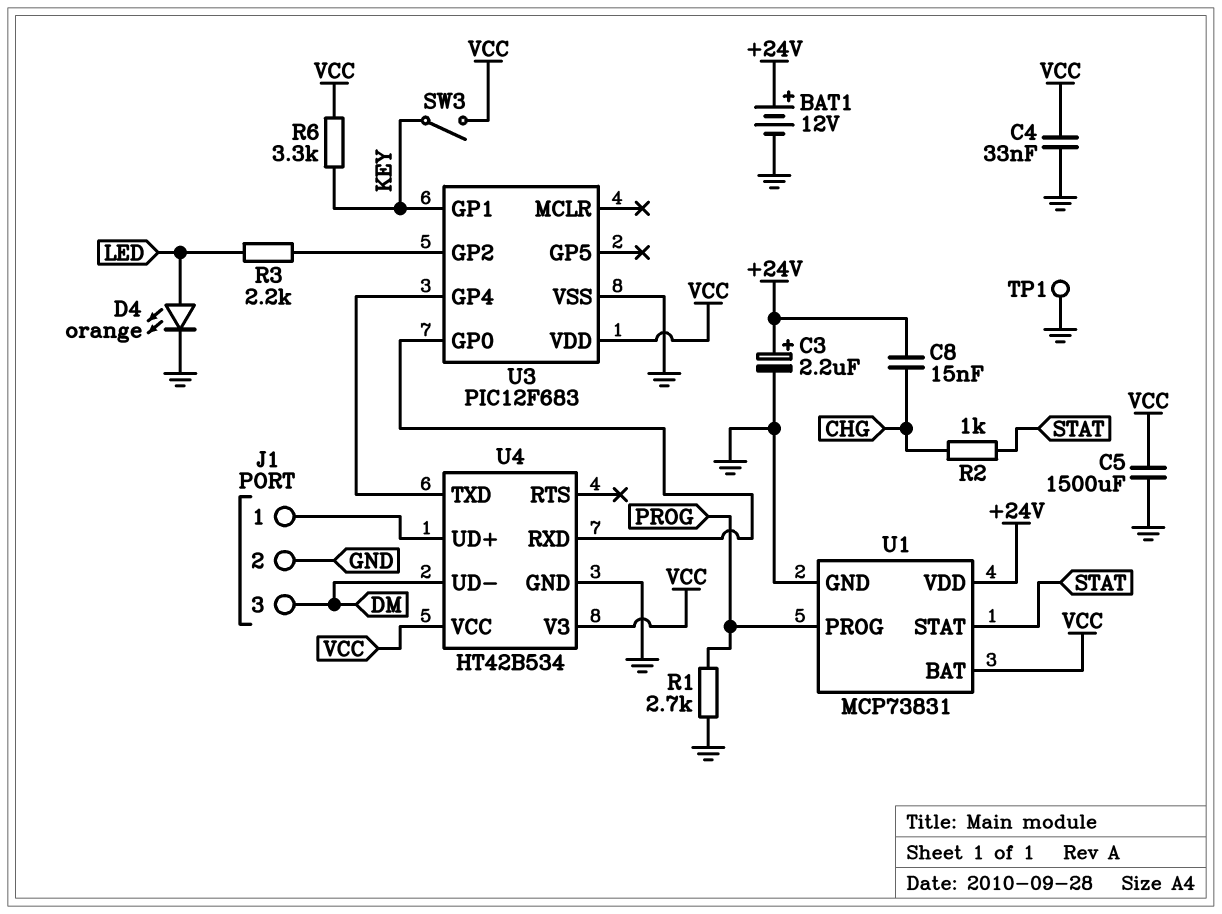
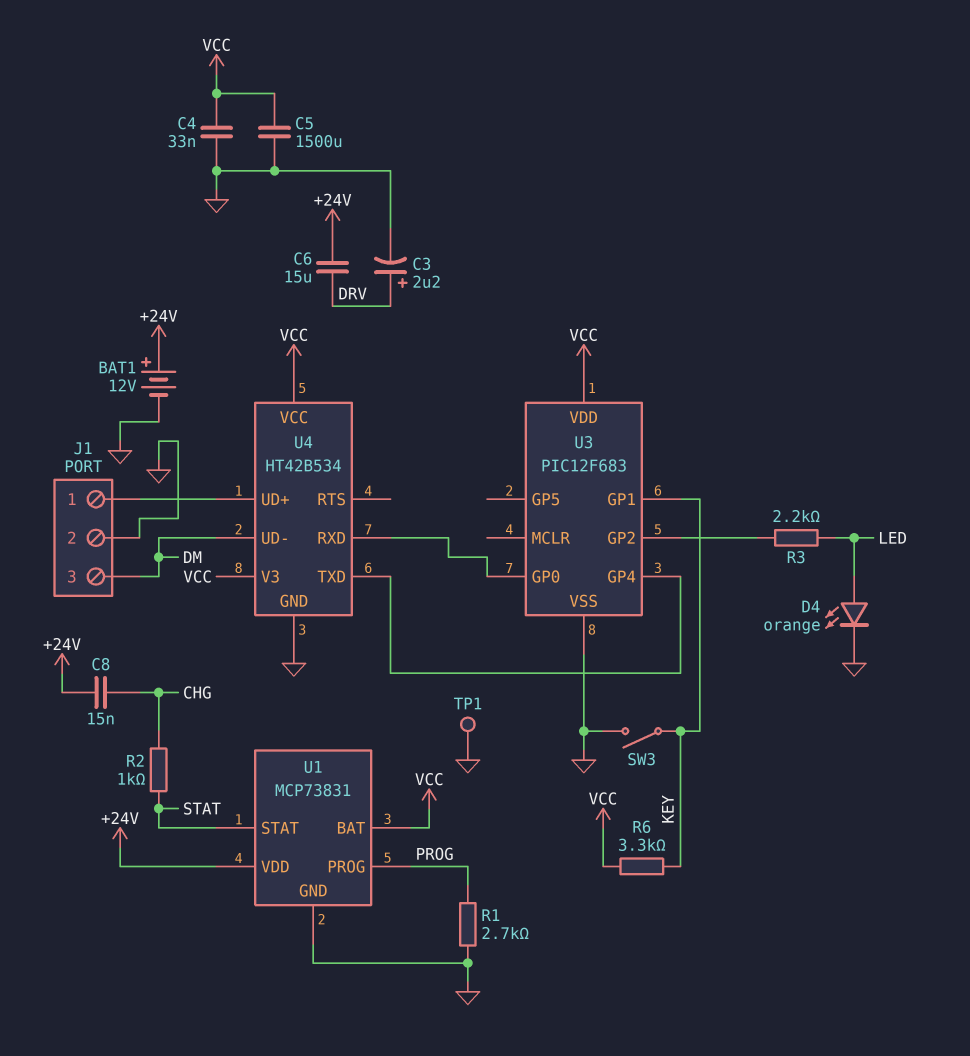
C3: 2.2uF (plus +24V, minus GND) -> 2.2uF (plus DRV, minus GND)
C6: none -> 15uF (+24V, DRV)
SW3: switch (KEY, VCC) -> switch (GND, KEY)

